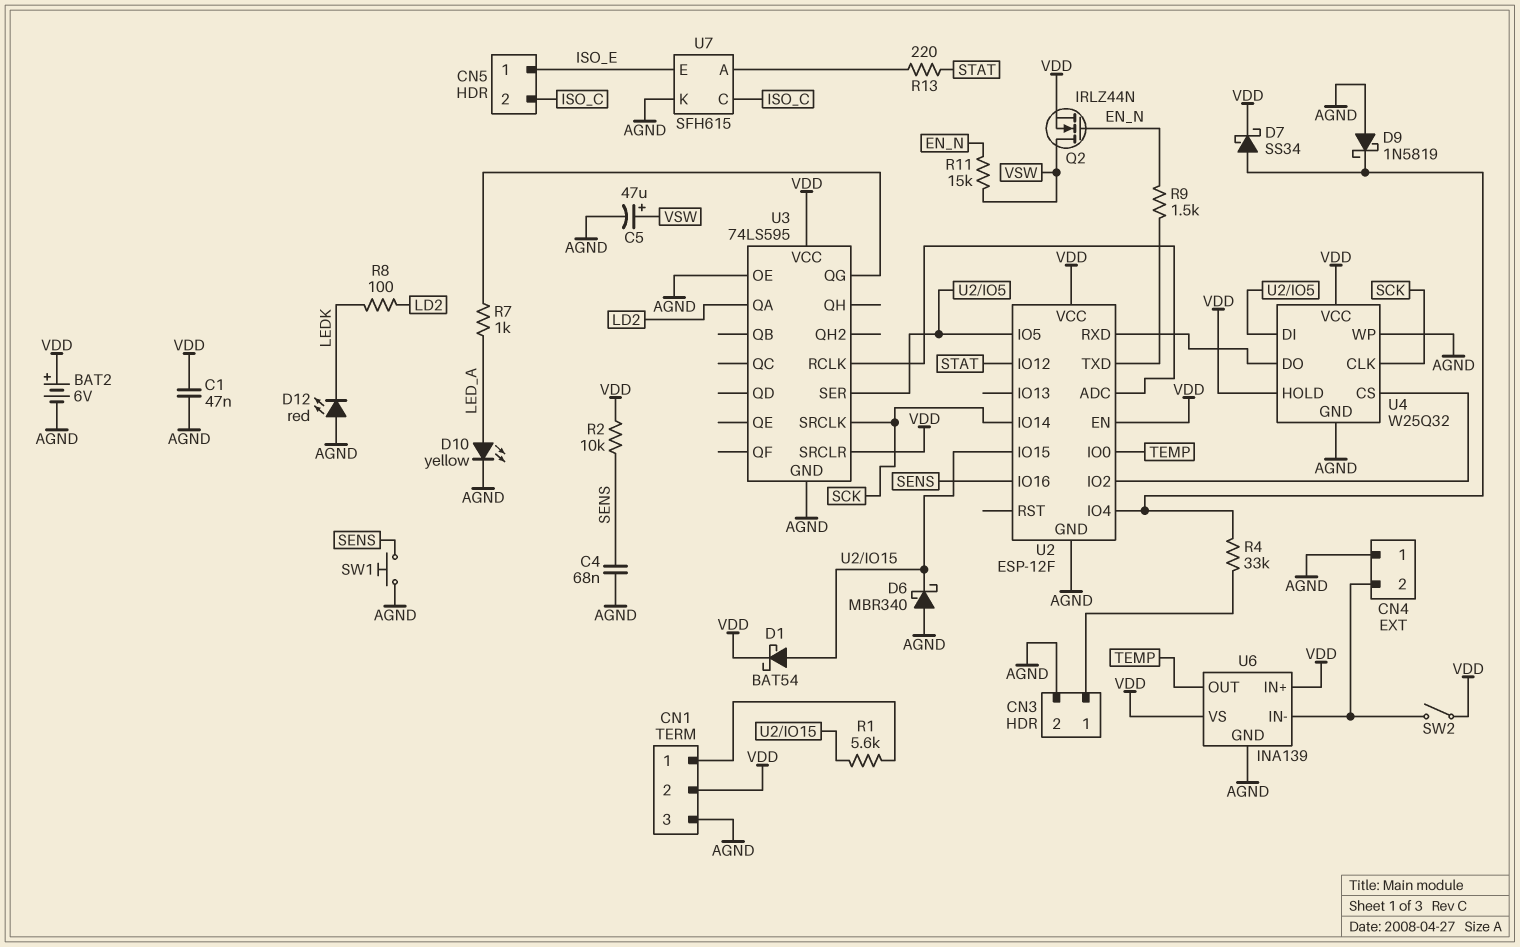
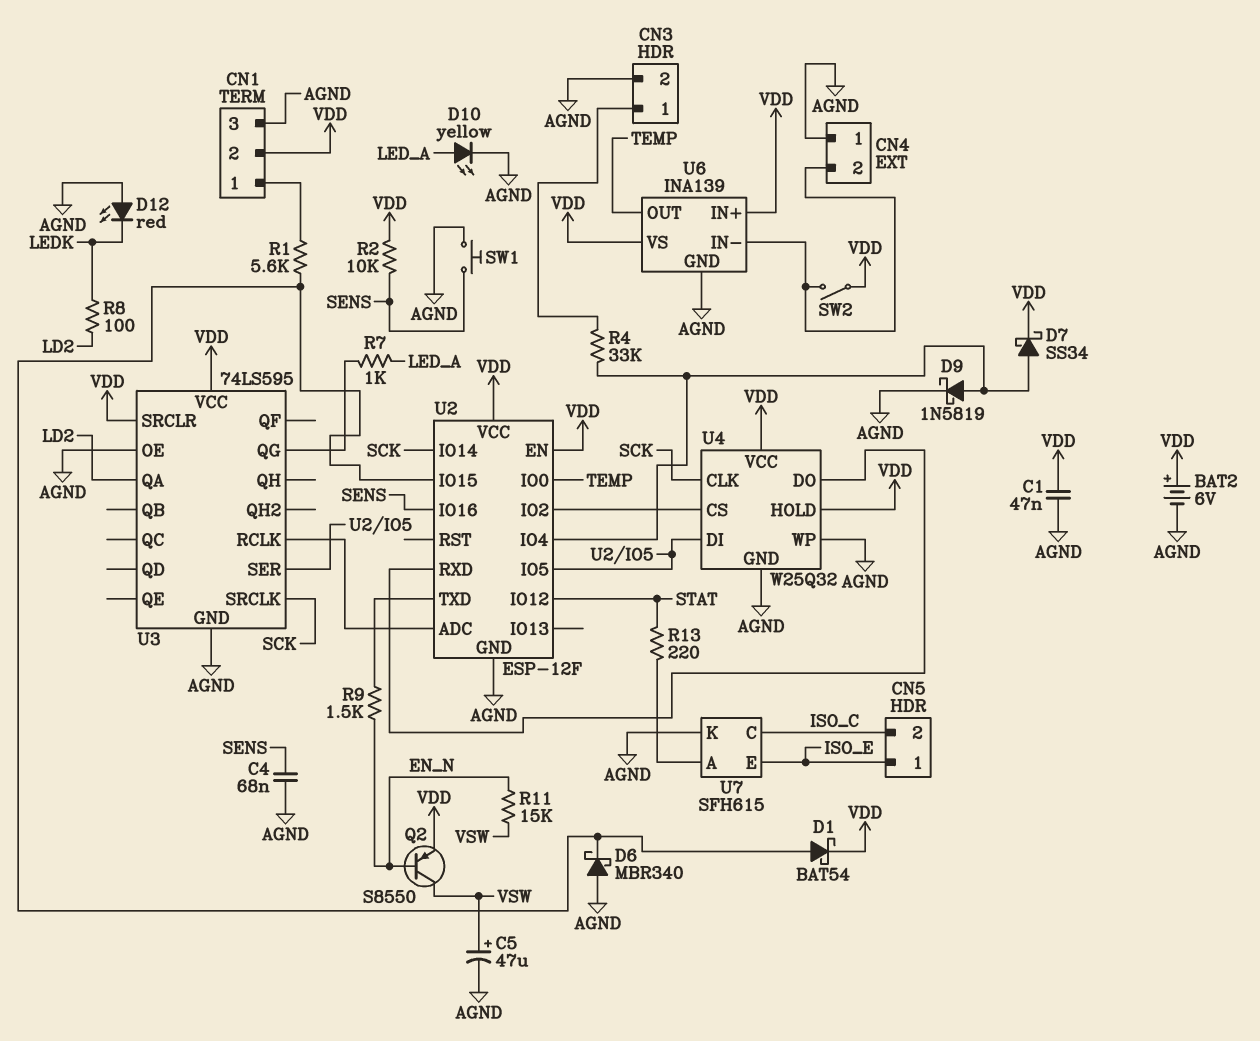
D9: schottky 1N5819 (A AGND, K U2/IO4) -> schottky 1N5819 (A U2/IO4, K AGND)
Q2: NMOS IRLZ44N (G EN_N, D VSW, S VDD) -> PNP S8550 (B EN_N, C VSW, E VDD)

